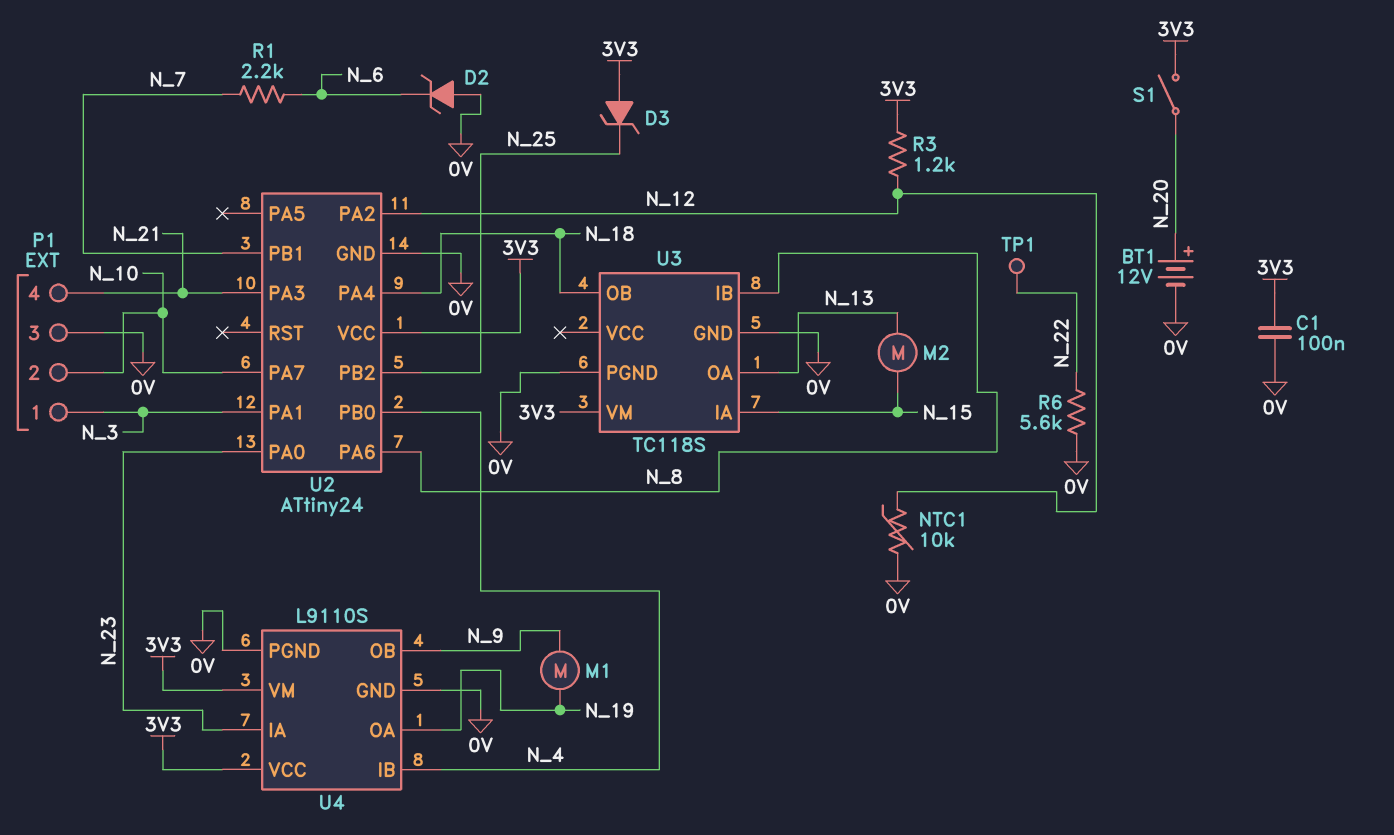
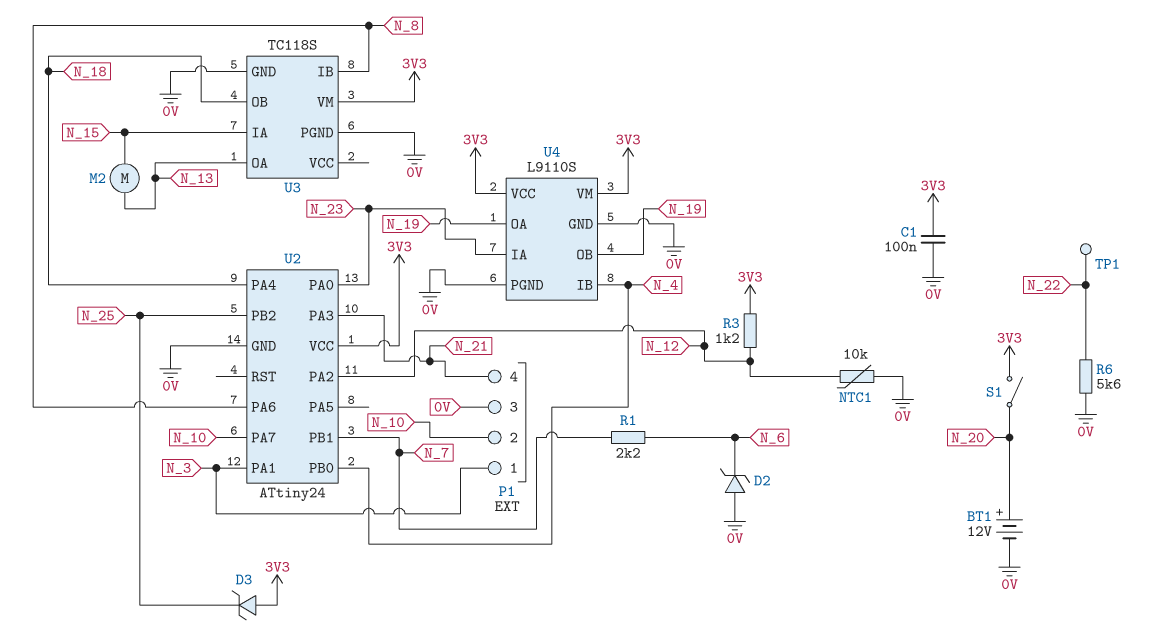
M1: motor (N_9, N_19) -> none
U4 pin OB: N_9 -> N_19

